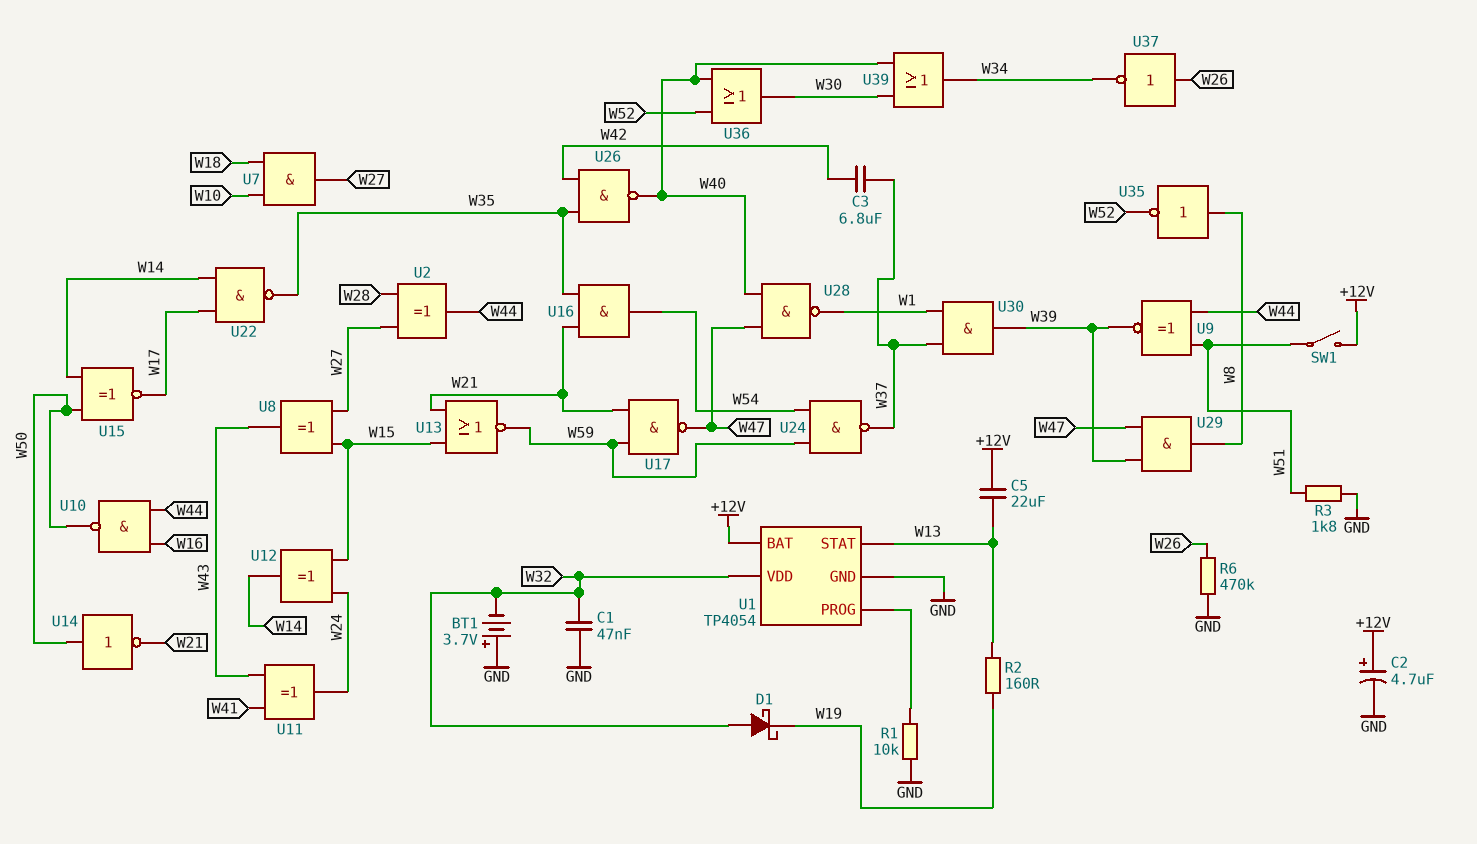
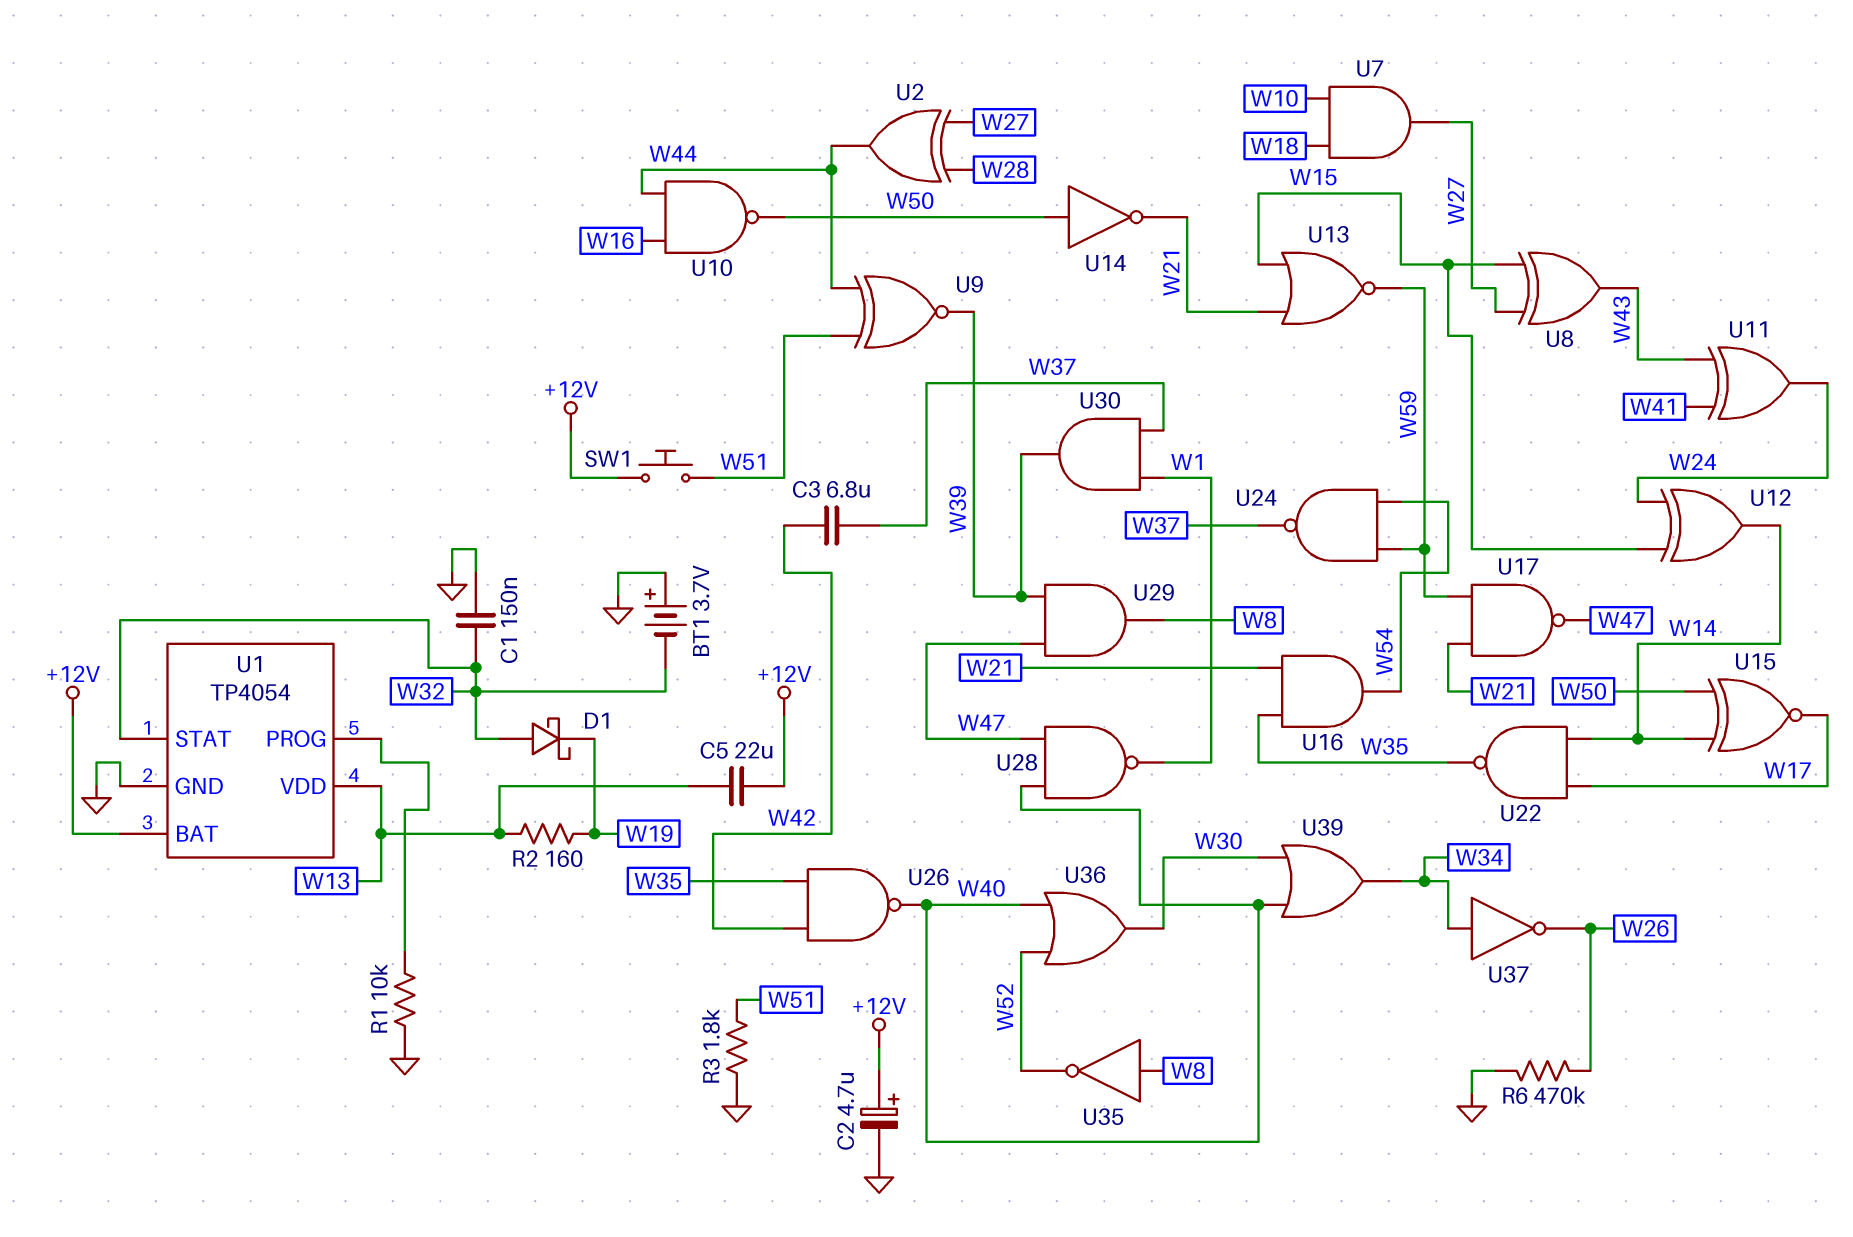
C1: 47nF (GND, W32) -> 150nF (GND, W32)
SW1: switch (+12V, W51) -> button (+12V, W51)
U1 pin STAT: W13 -> W32
U1 pin VDD: W32 -> W13
U37: NOT (in W26, out W34) -> NOT (in W34, out W26)

